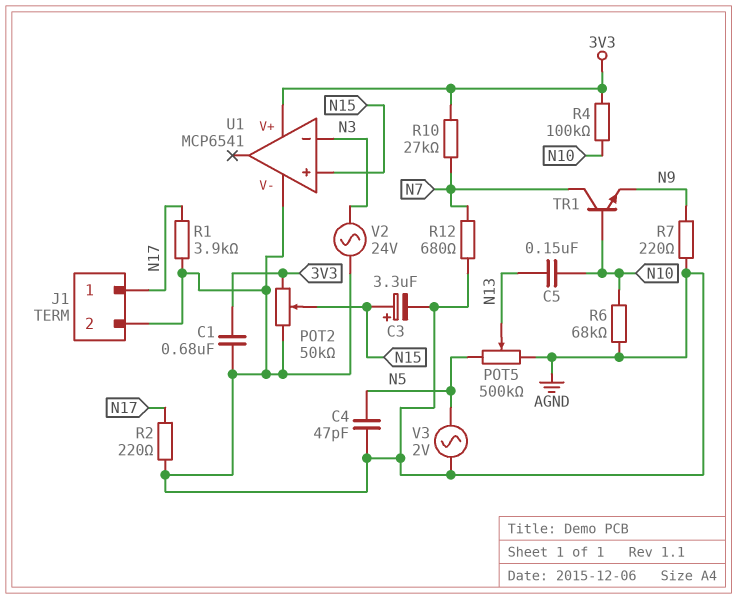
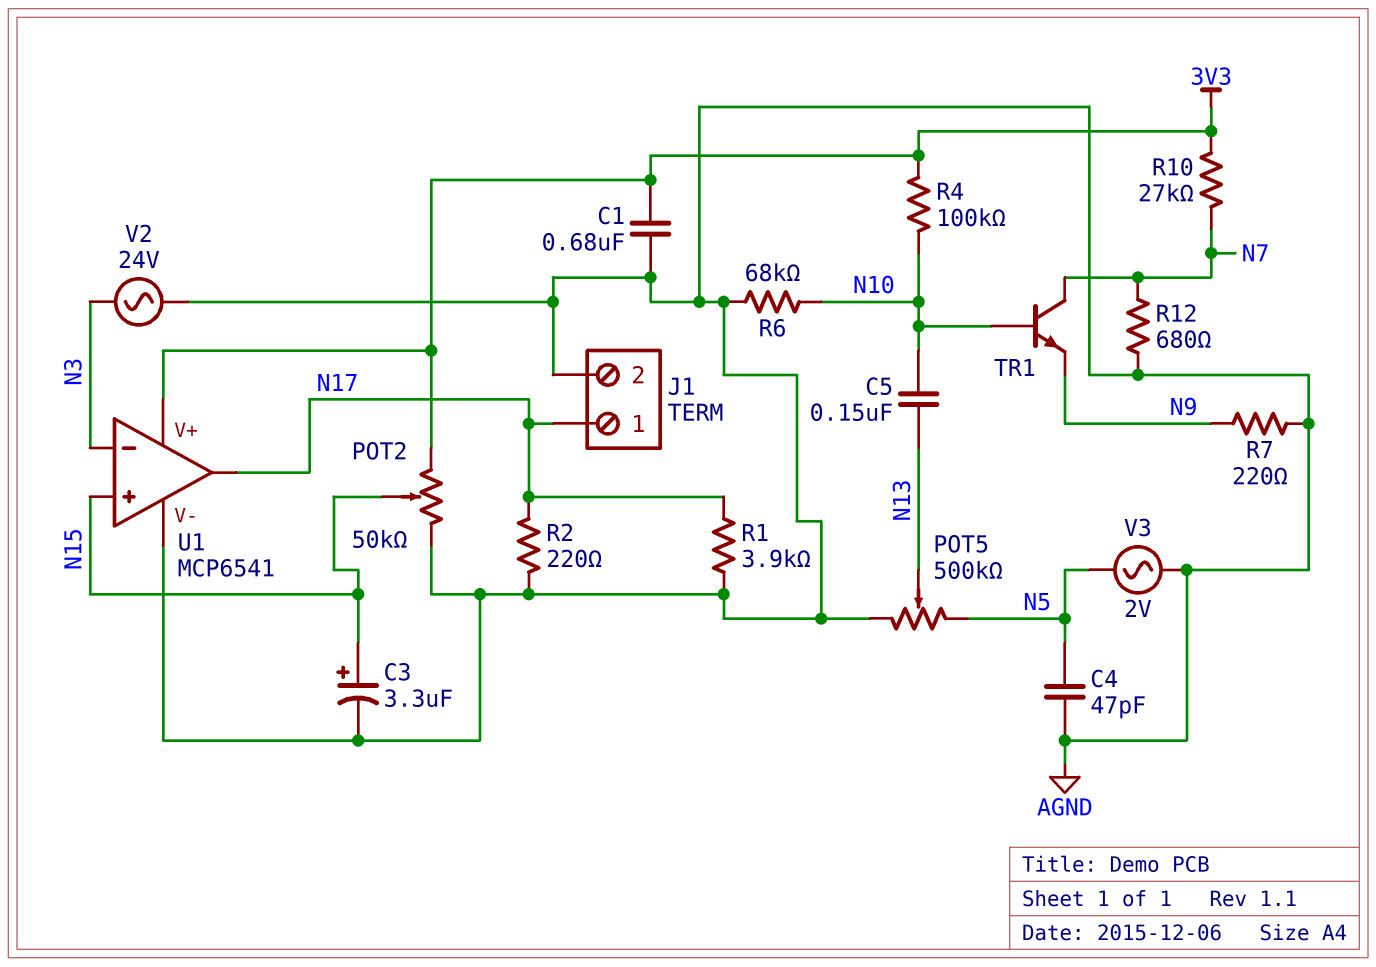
U1 pin out: none -> N17

